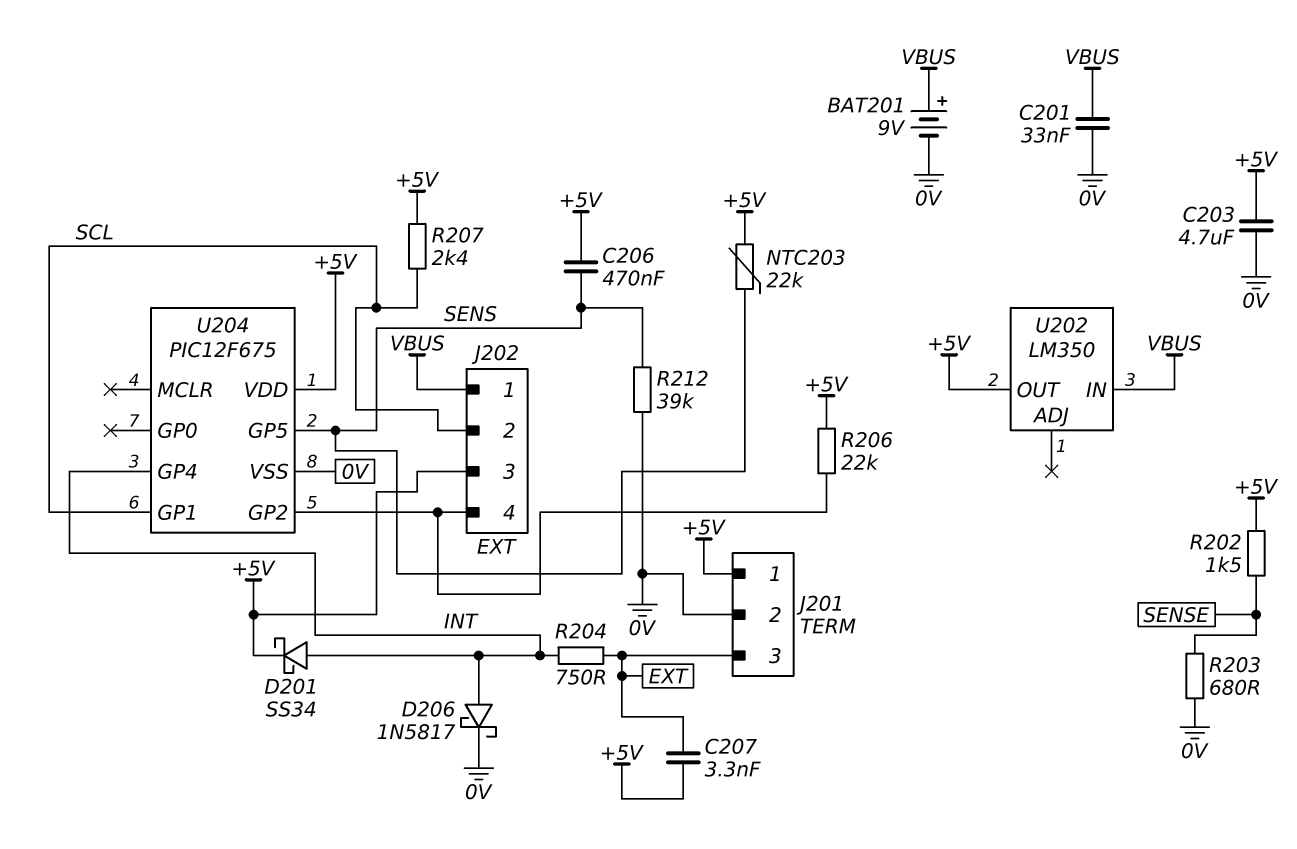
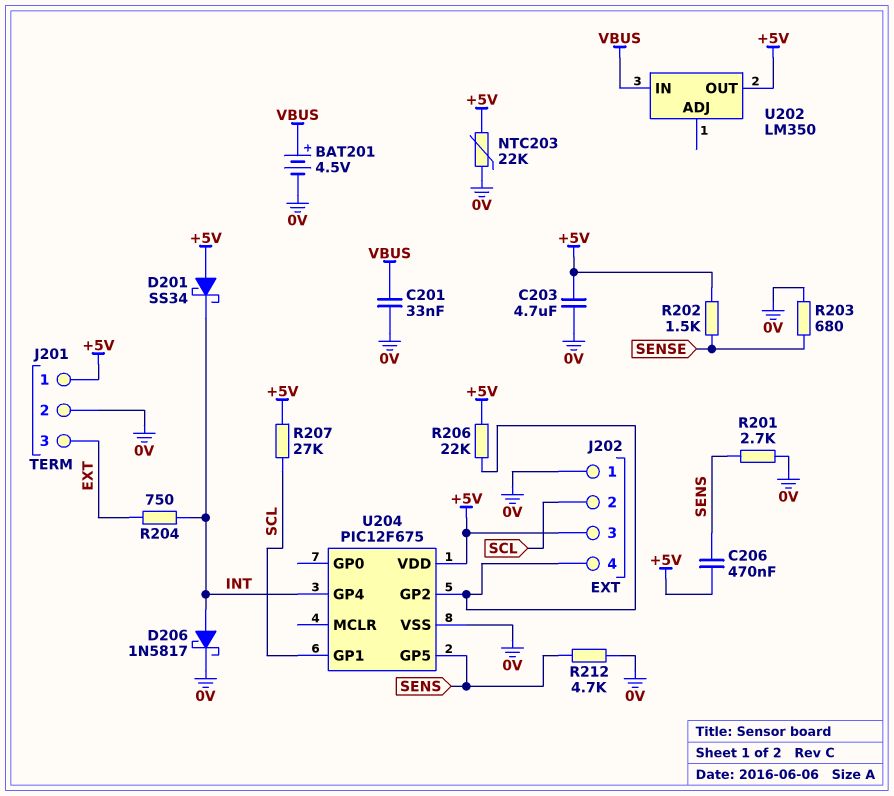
BAT201: 9V (plus VBUS, minus 0V) -> 4.5V (plus VBUS, minus 0V)
C207: 3.3nF (+5V, EXT) -> none
D201: schottky SS34 (A INT, K +5V) -> schottky SS34 (A +5V, K INT)
J202 pin 1: VBUS -> 0V
NTC203: 22k (+5V, SENS) -> 22k (+5V, 0V)
R201: none -> 2.7k (0V, SENS)
R207: 2.4k (+5V, SCL) -> 27k (+5V, SCL)
R212: 39k (0V, SENS) -> 4.7k (0V, SENS)

